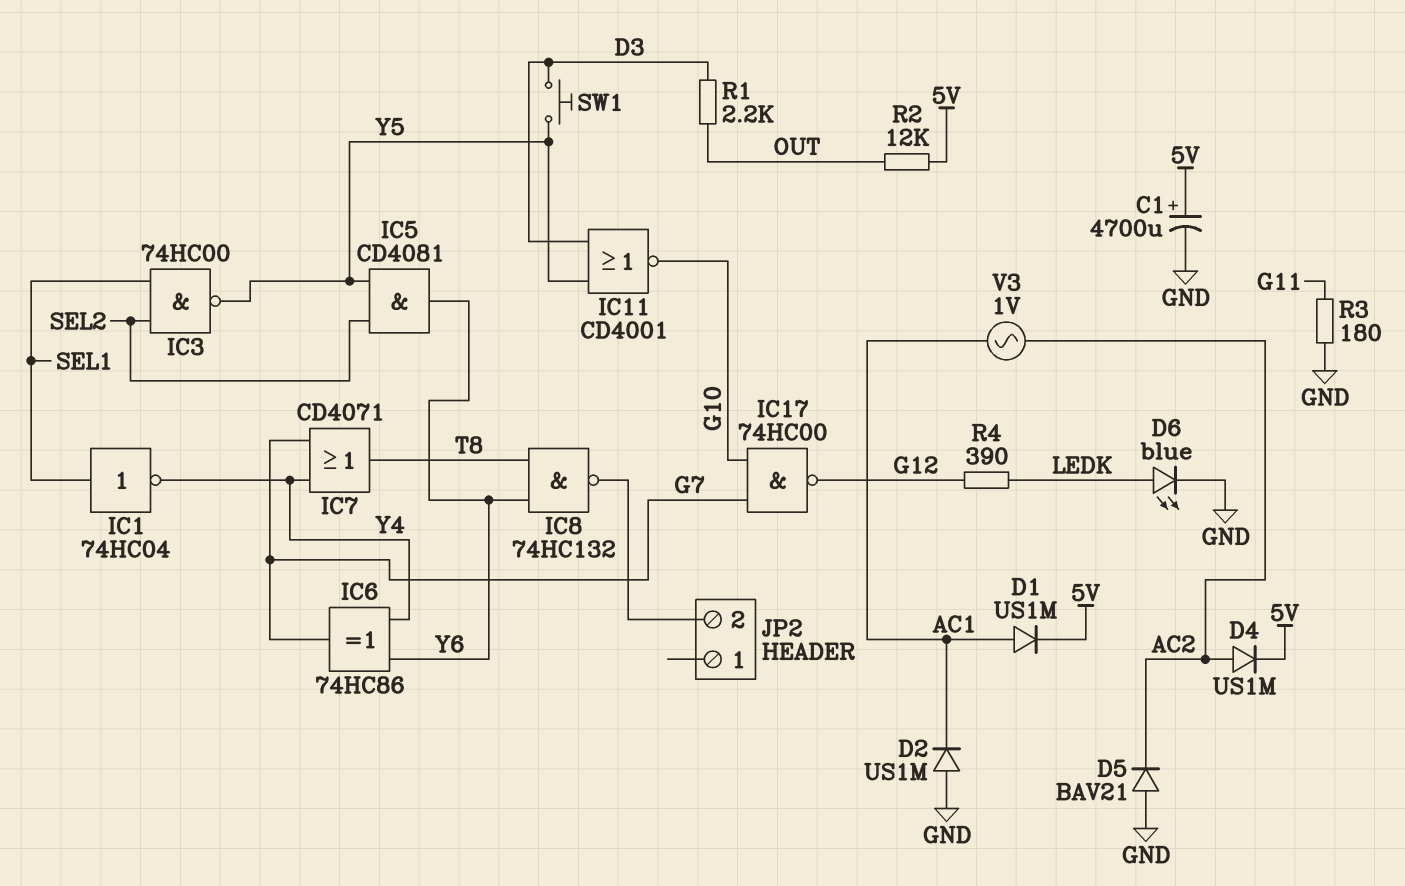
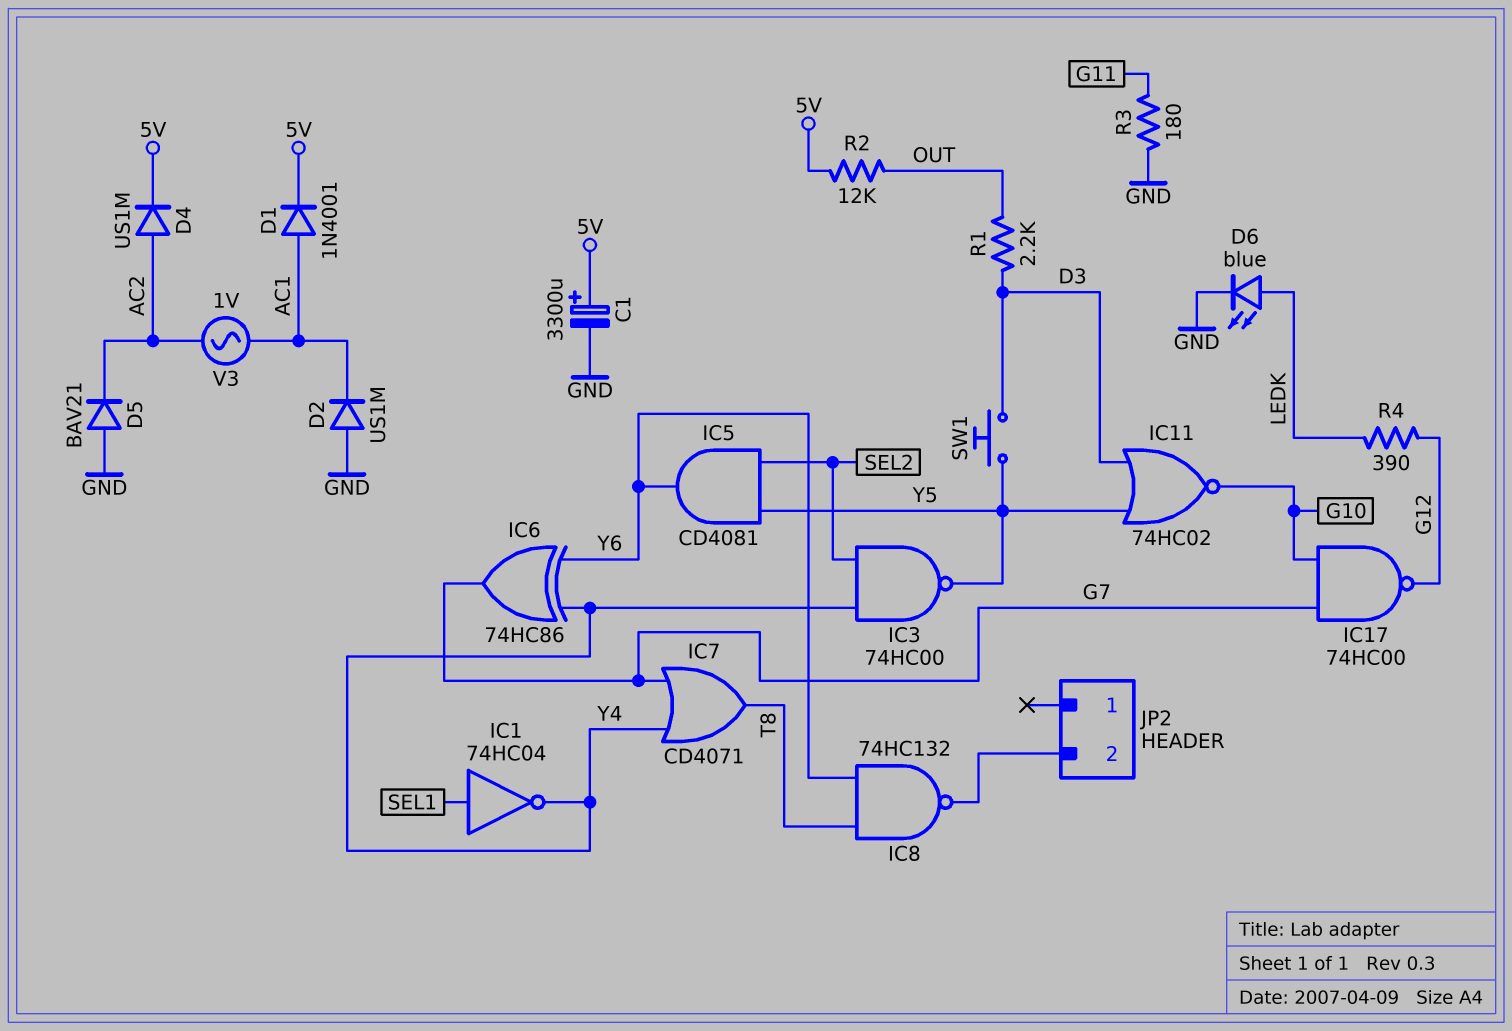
C1: 4700uF (plus 5V, minus GND) -> 3300uF (plus 5V, minus GND)
D1: diode US1M (A AC1, K 5V) -> diode 1N4001 (A AC1, K 5V)
IC3: NAND 74HC00 (in SEL1, in SEL2, out Y5) -> NAND 74HC00 (in SEL2, in Y4, out Y5)
IC11: NOR CD4001 (in D3, in Y5, out G10) -> NOR 74HC02 (in D3, in Y5, out G10)

